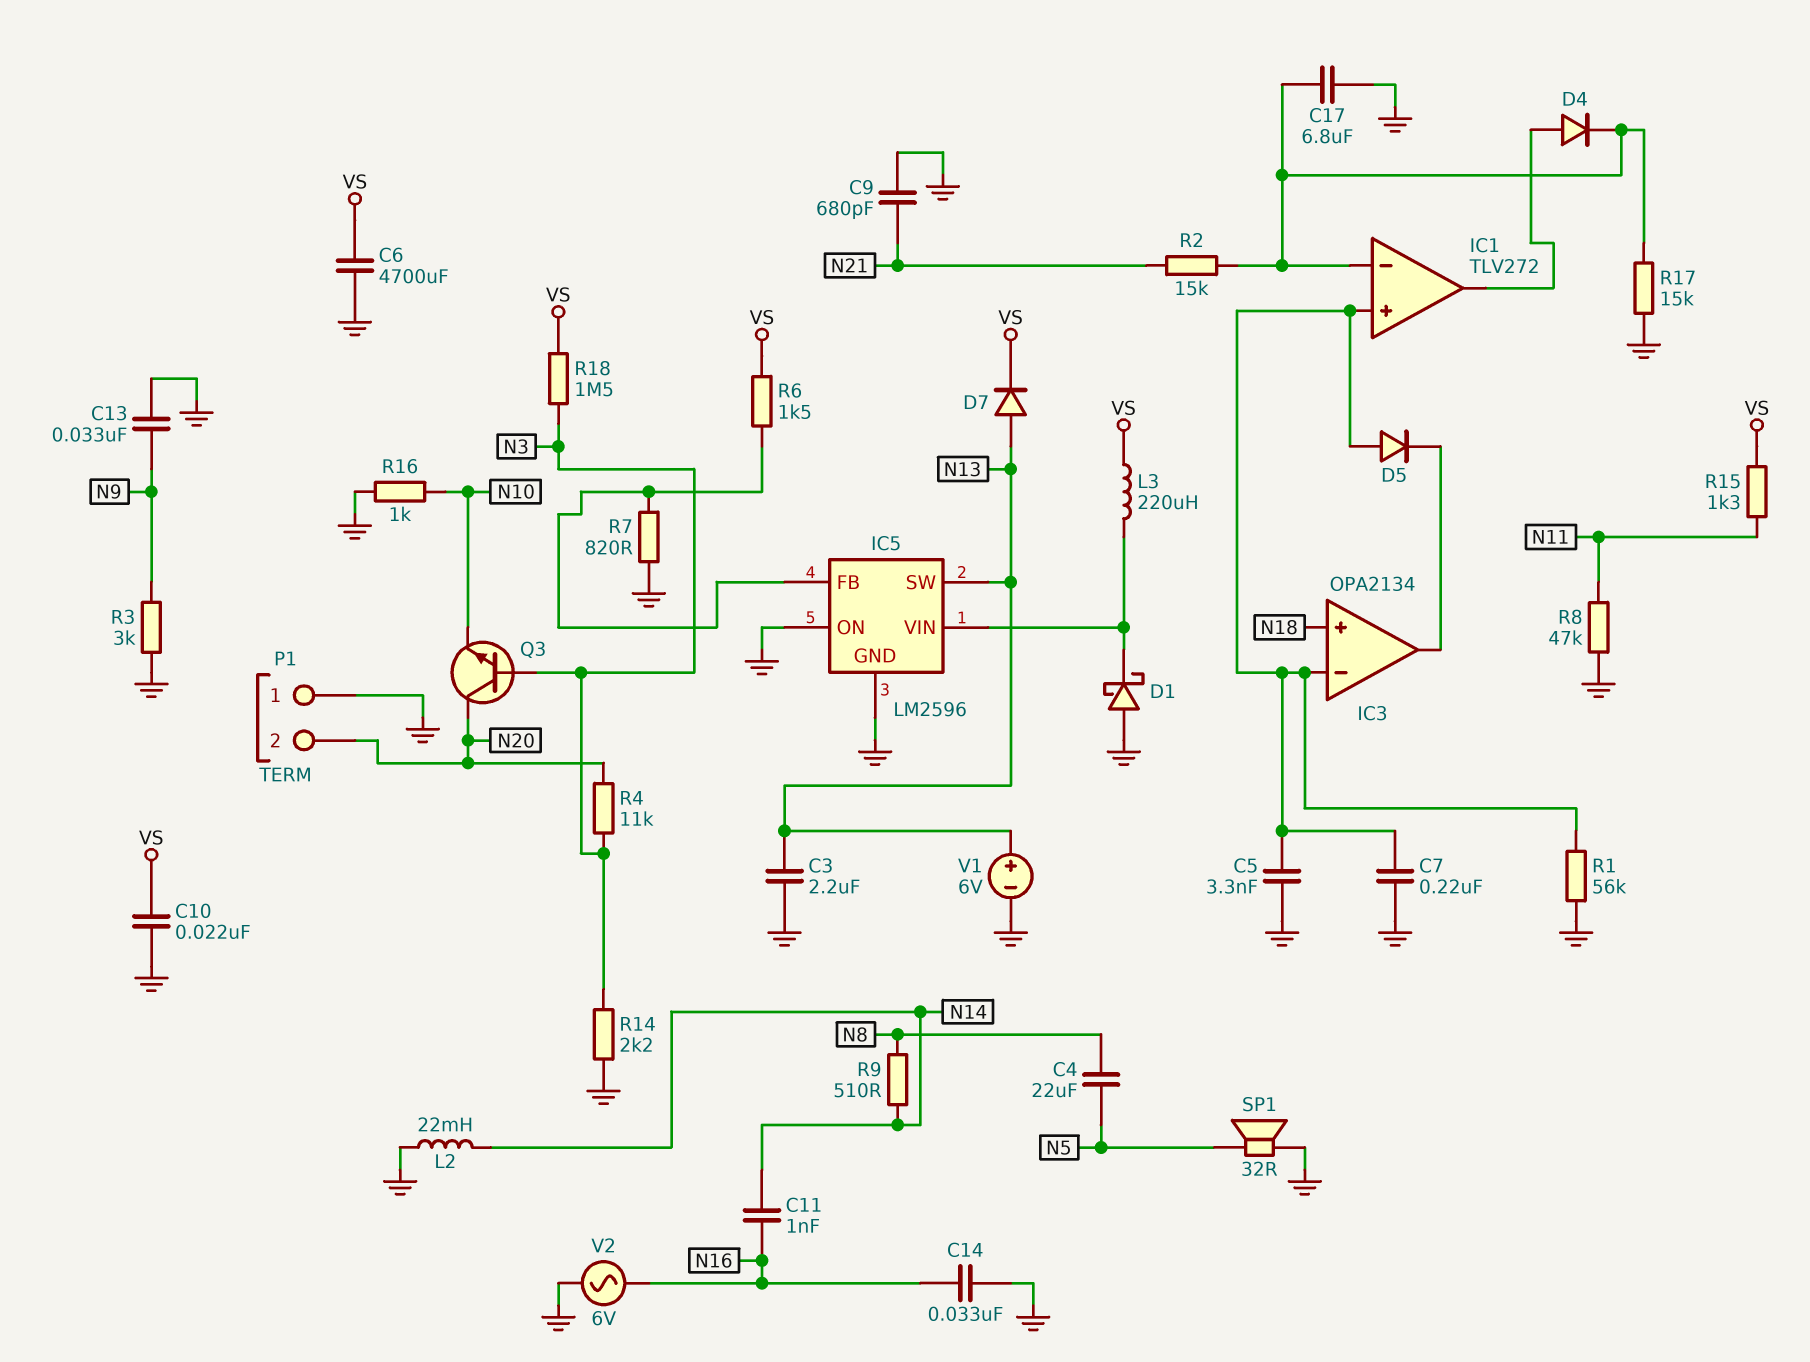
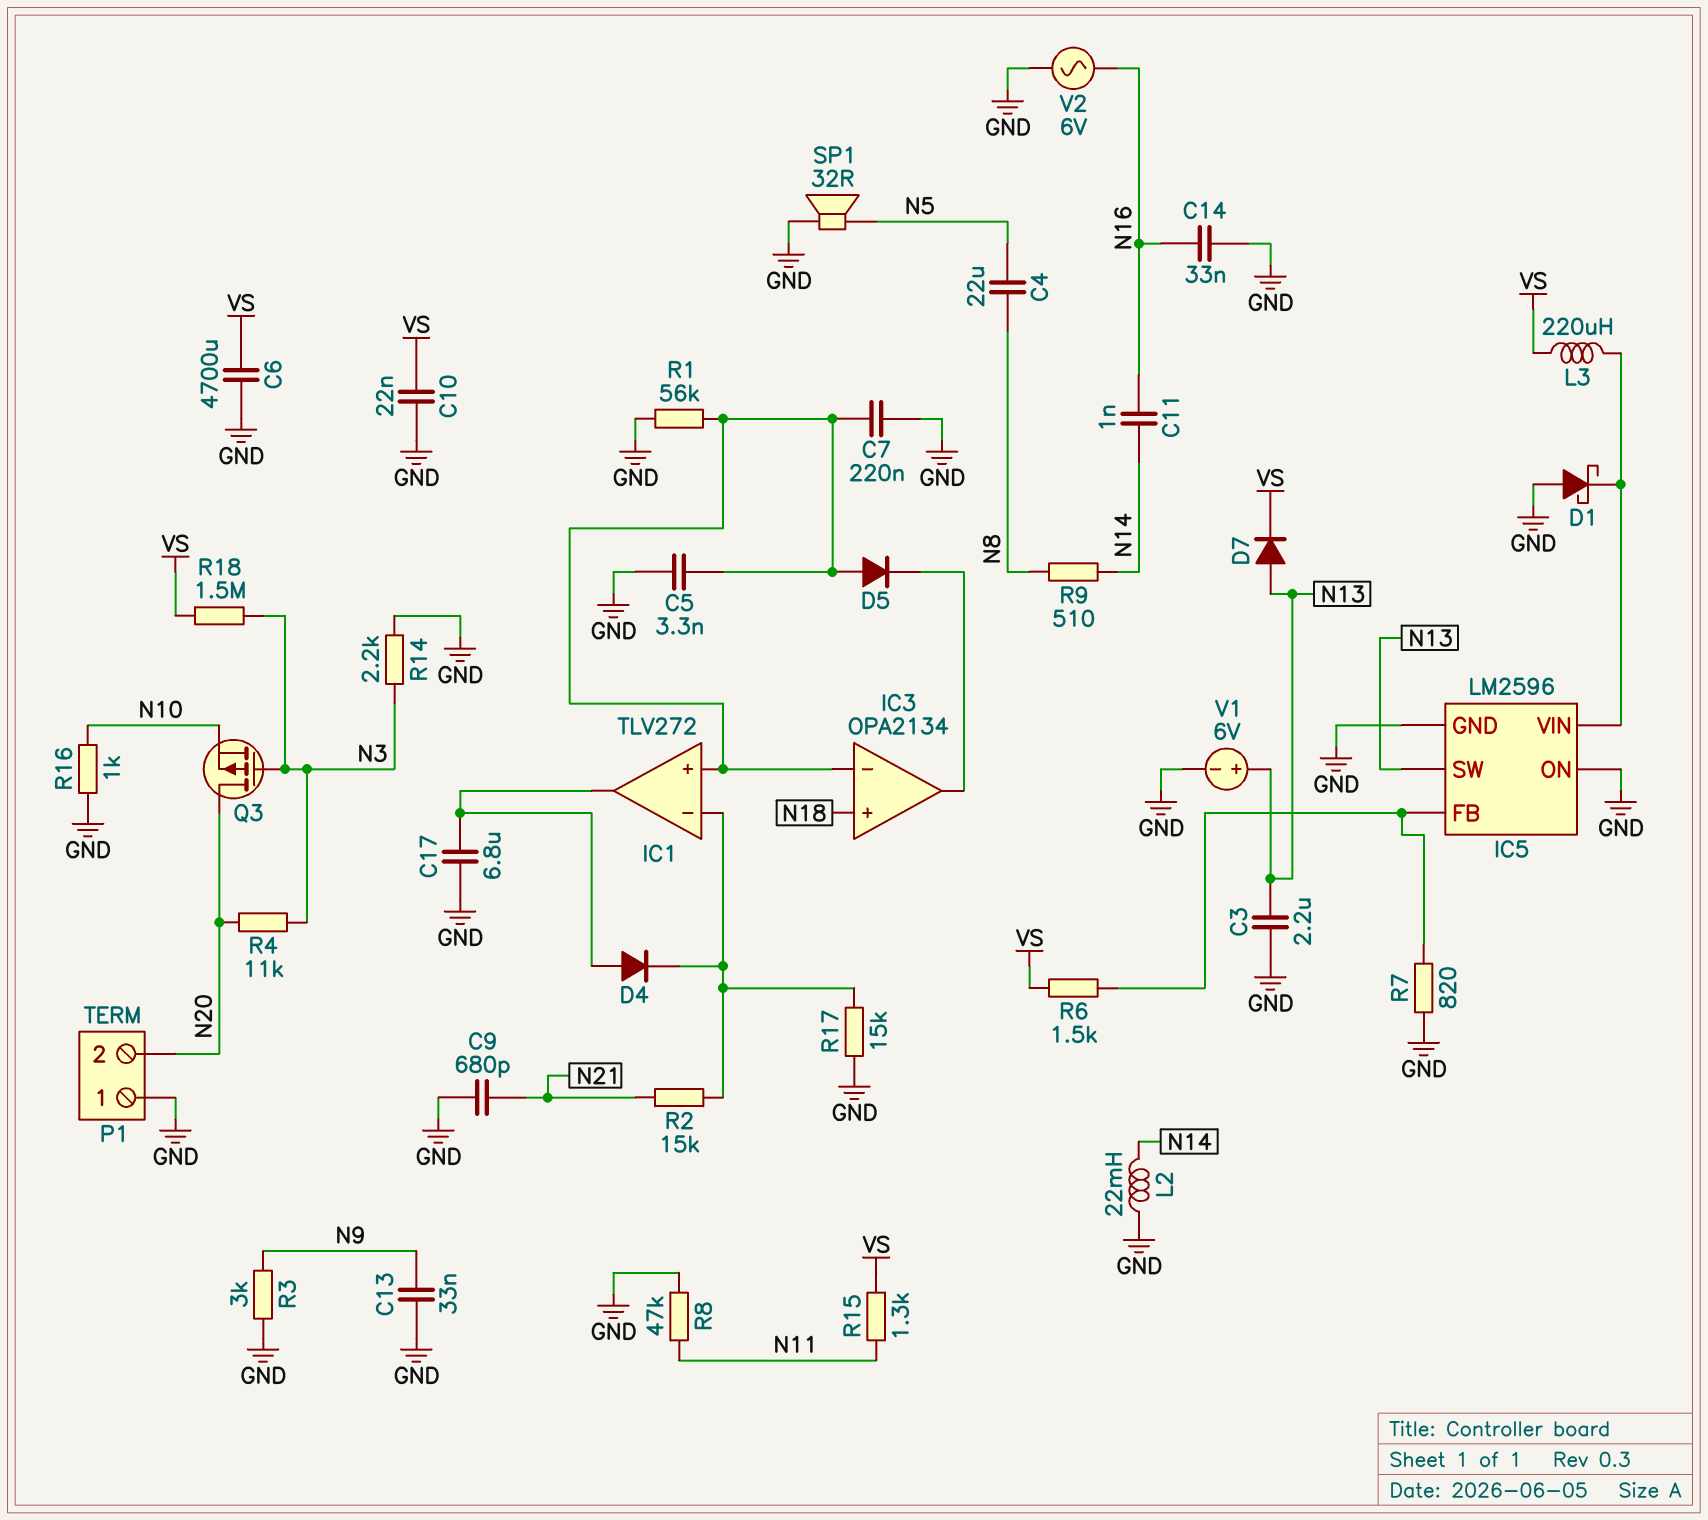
C17: 6.8uF (GND, IC1/in-) -> 6.8uF (GND, IC1/out)
Q3: NPN (B N3, C N20, E N10) -> PMOS (G N3, D N20, S N10)

